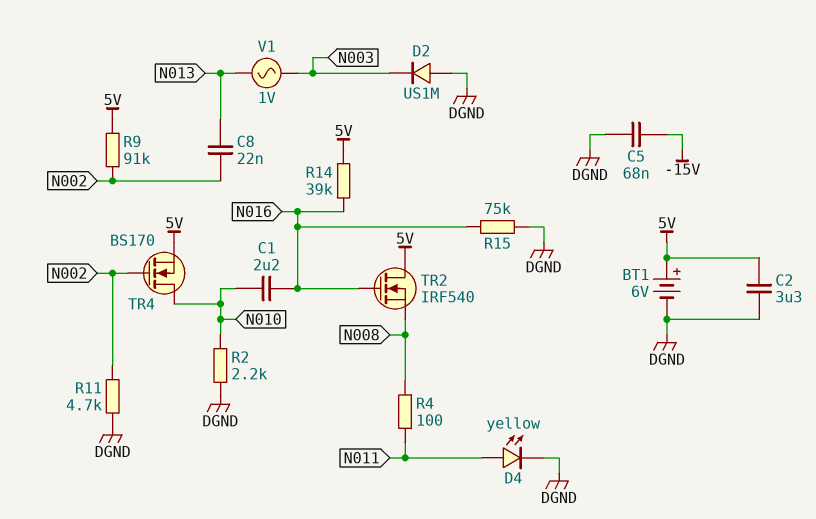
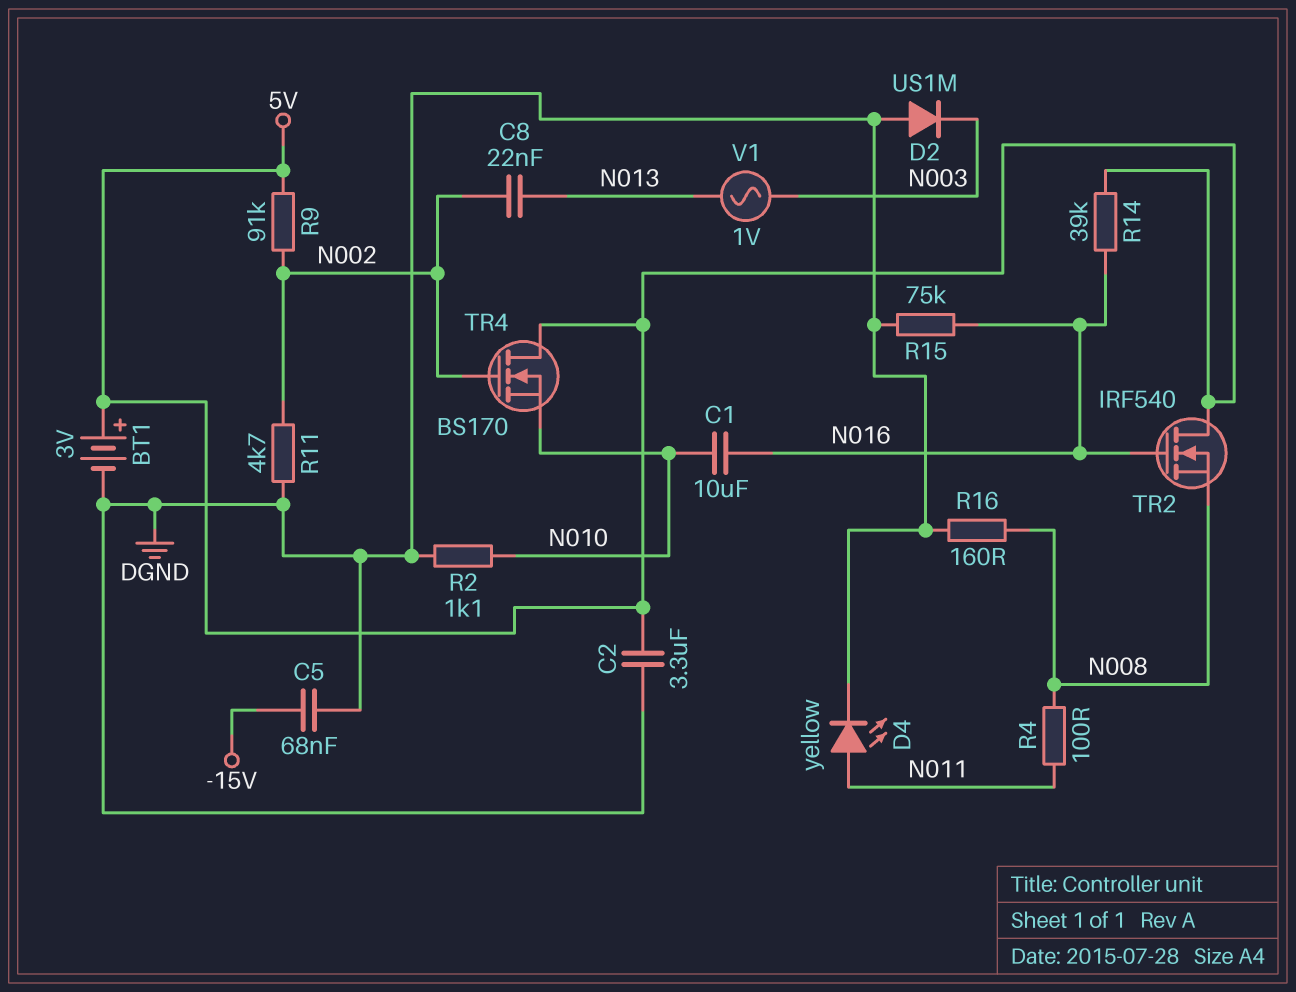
BT1: 6V (plus 5V, minus DGND) -> 3V (plus 5V, minus DGND)
C1: 2.2uF (N010, N016) -> 10uF (N010, N016)
R2: 2.2k (DGND, N010) -> 1.1k (DGND, N010)
R16: none -> 160 (DGND, N008)
TR4: NMOS BS170 (G N002, D N010, S 5V) -> NMOS BS170 (G N002, D 5V, S N010)

